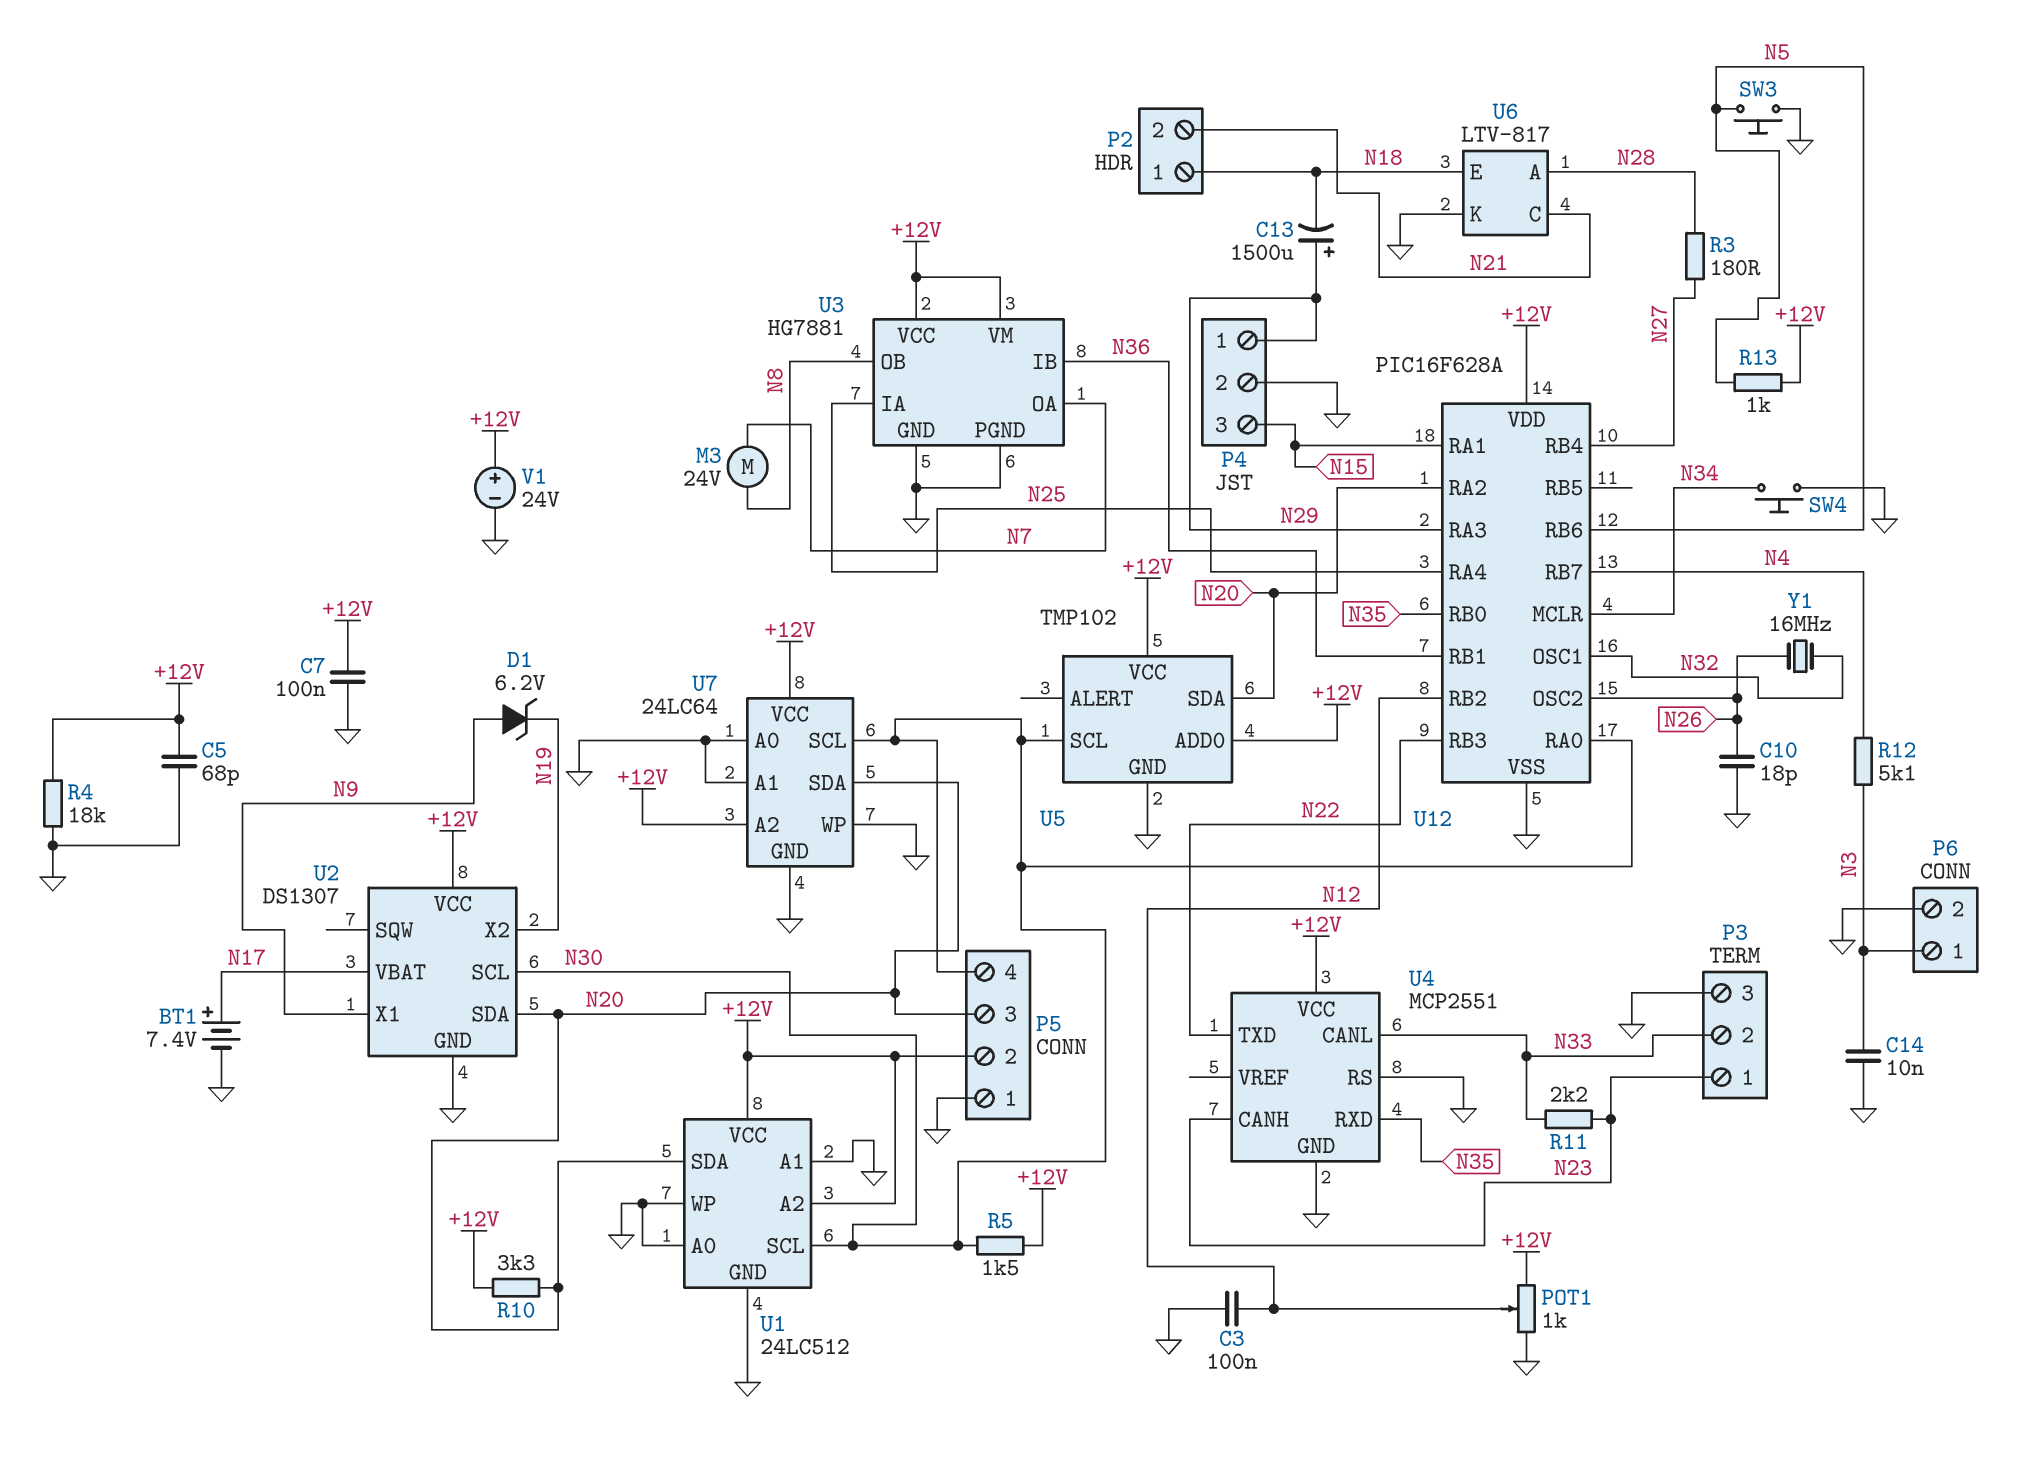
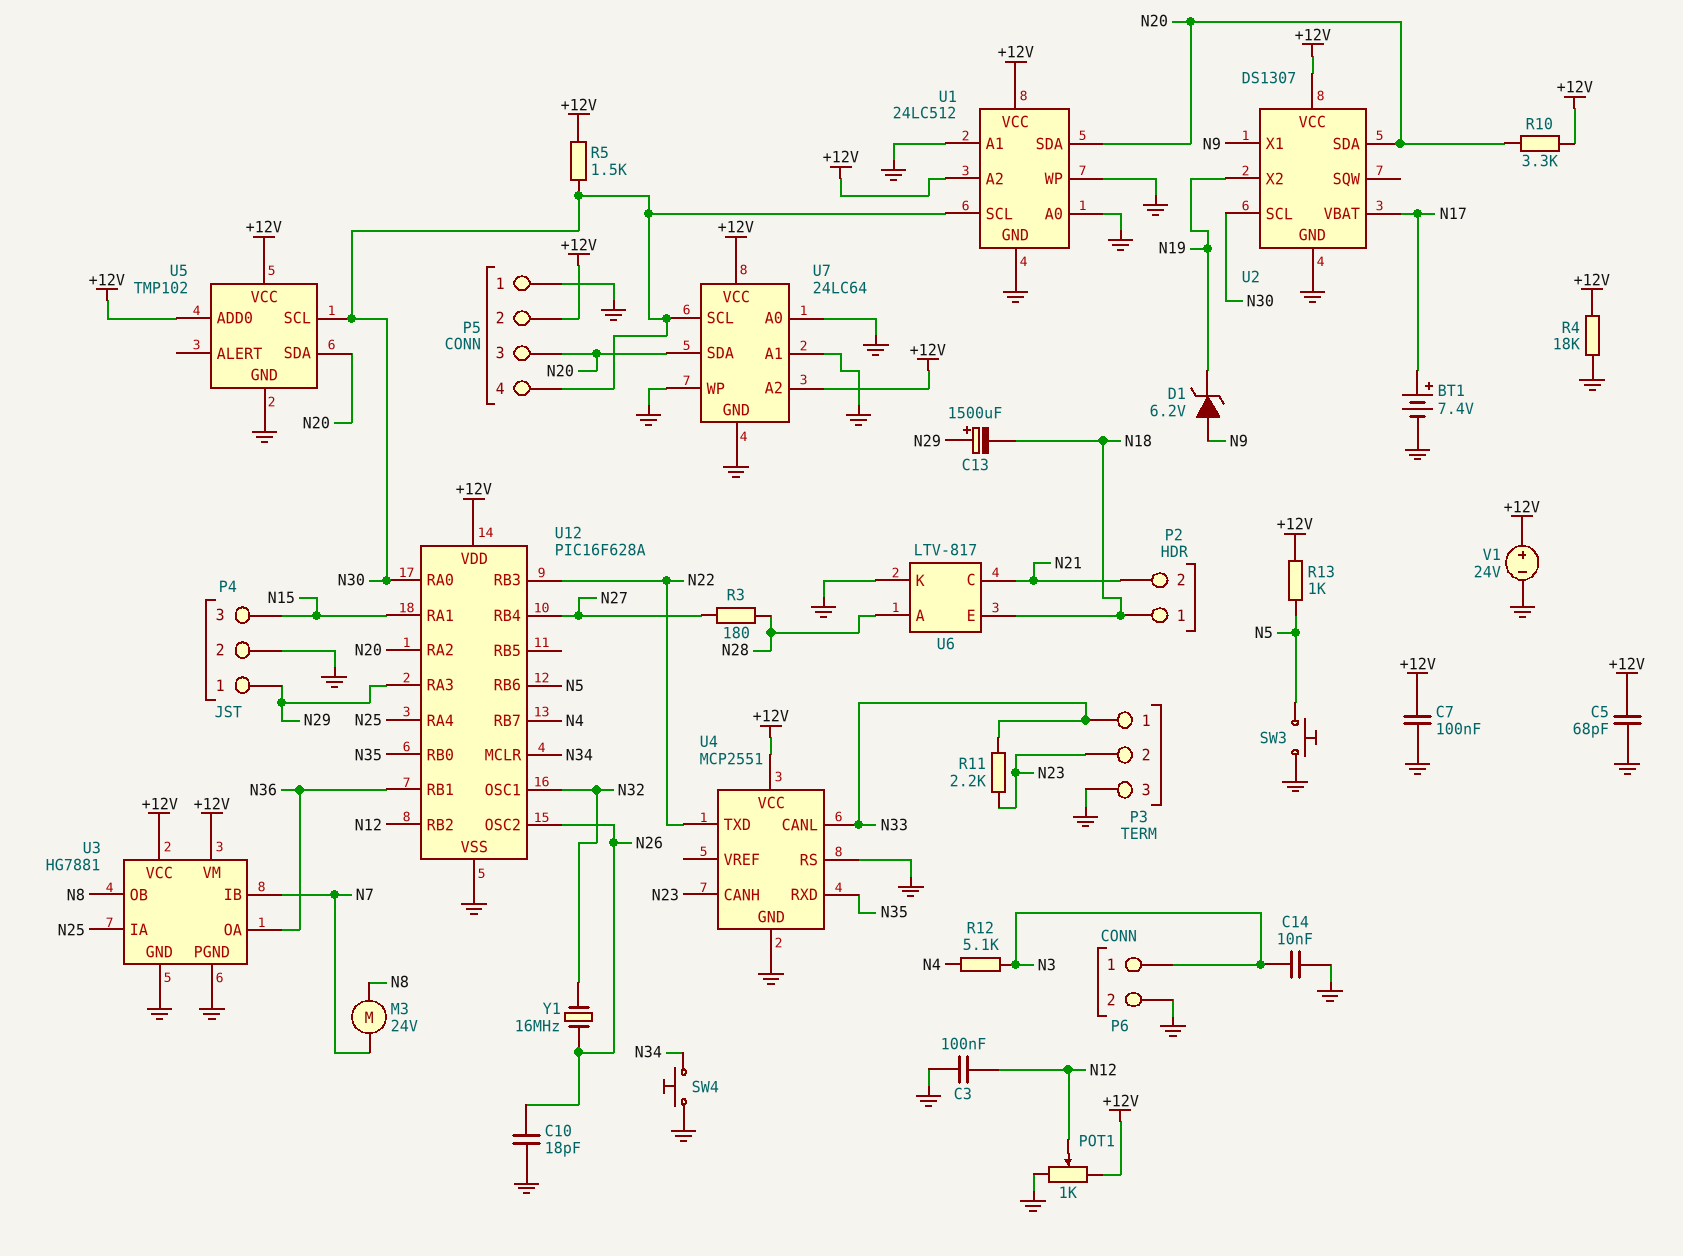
P3 pin 1: N23 -> N33
P3 pin 2: N33 -> N23
U3 pin IB: N36 -> N7
U3 pin OA: N7 -> N36

